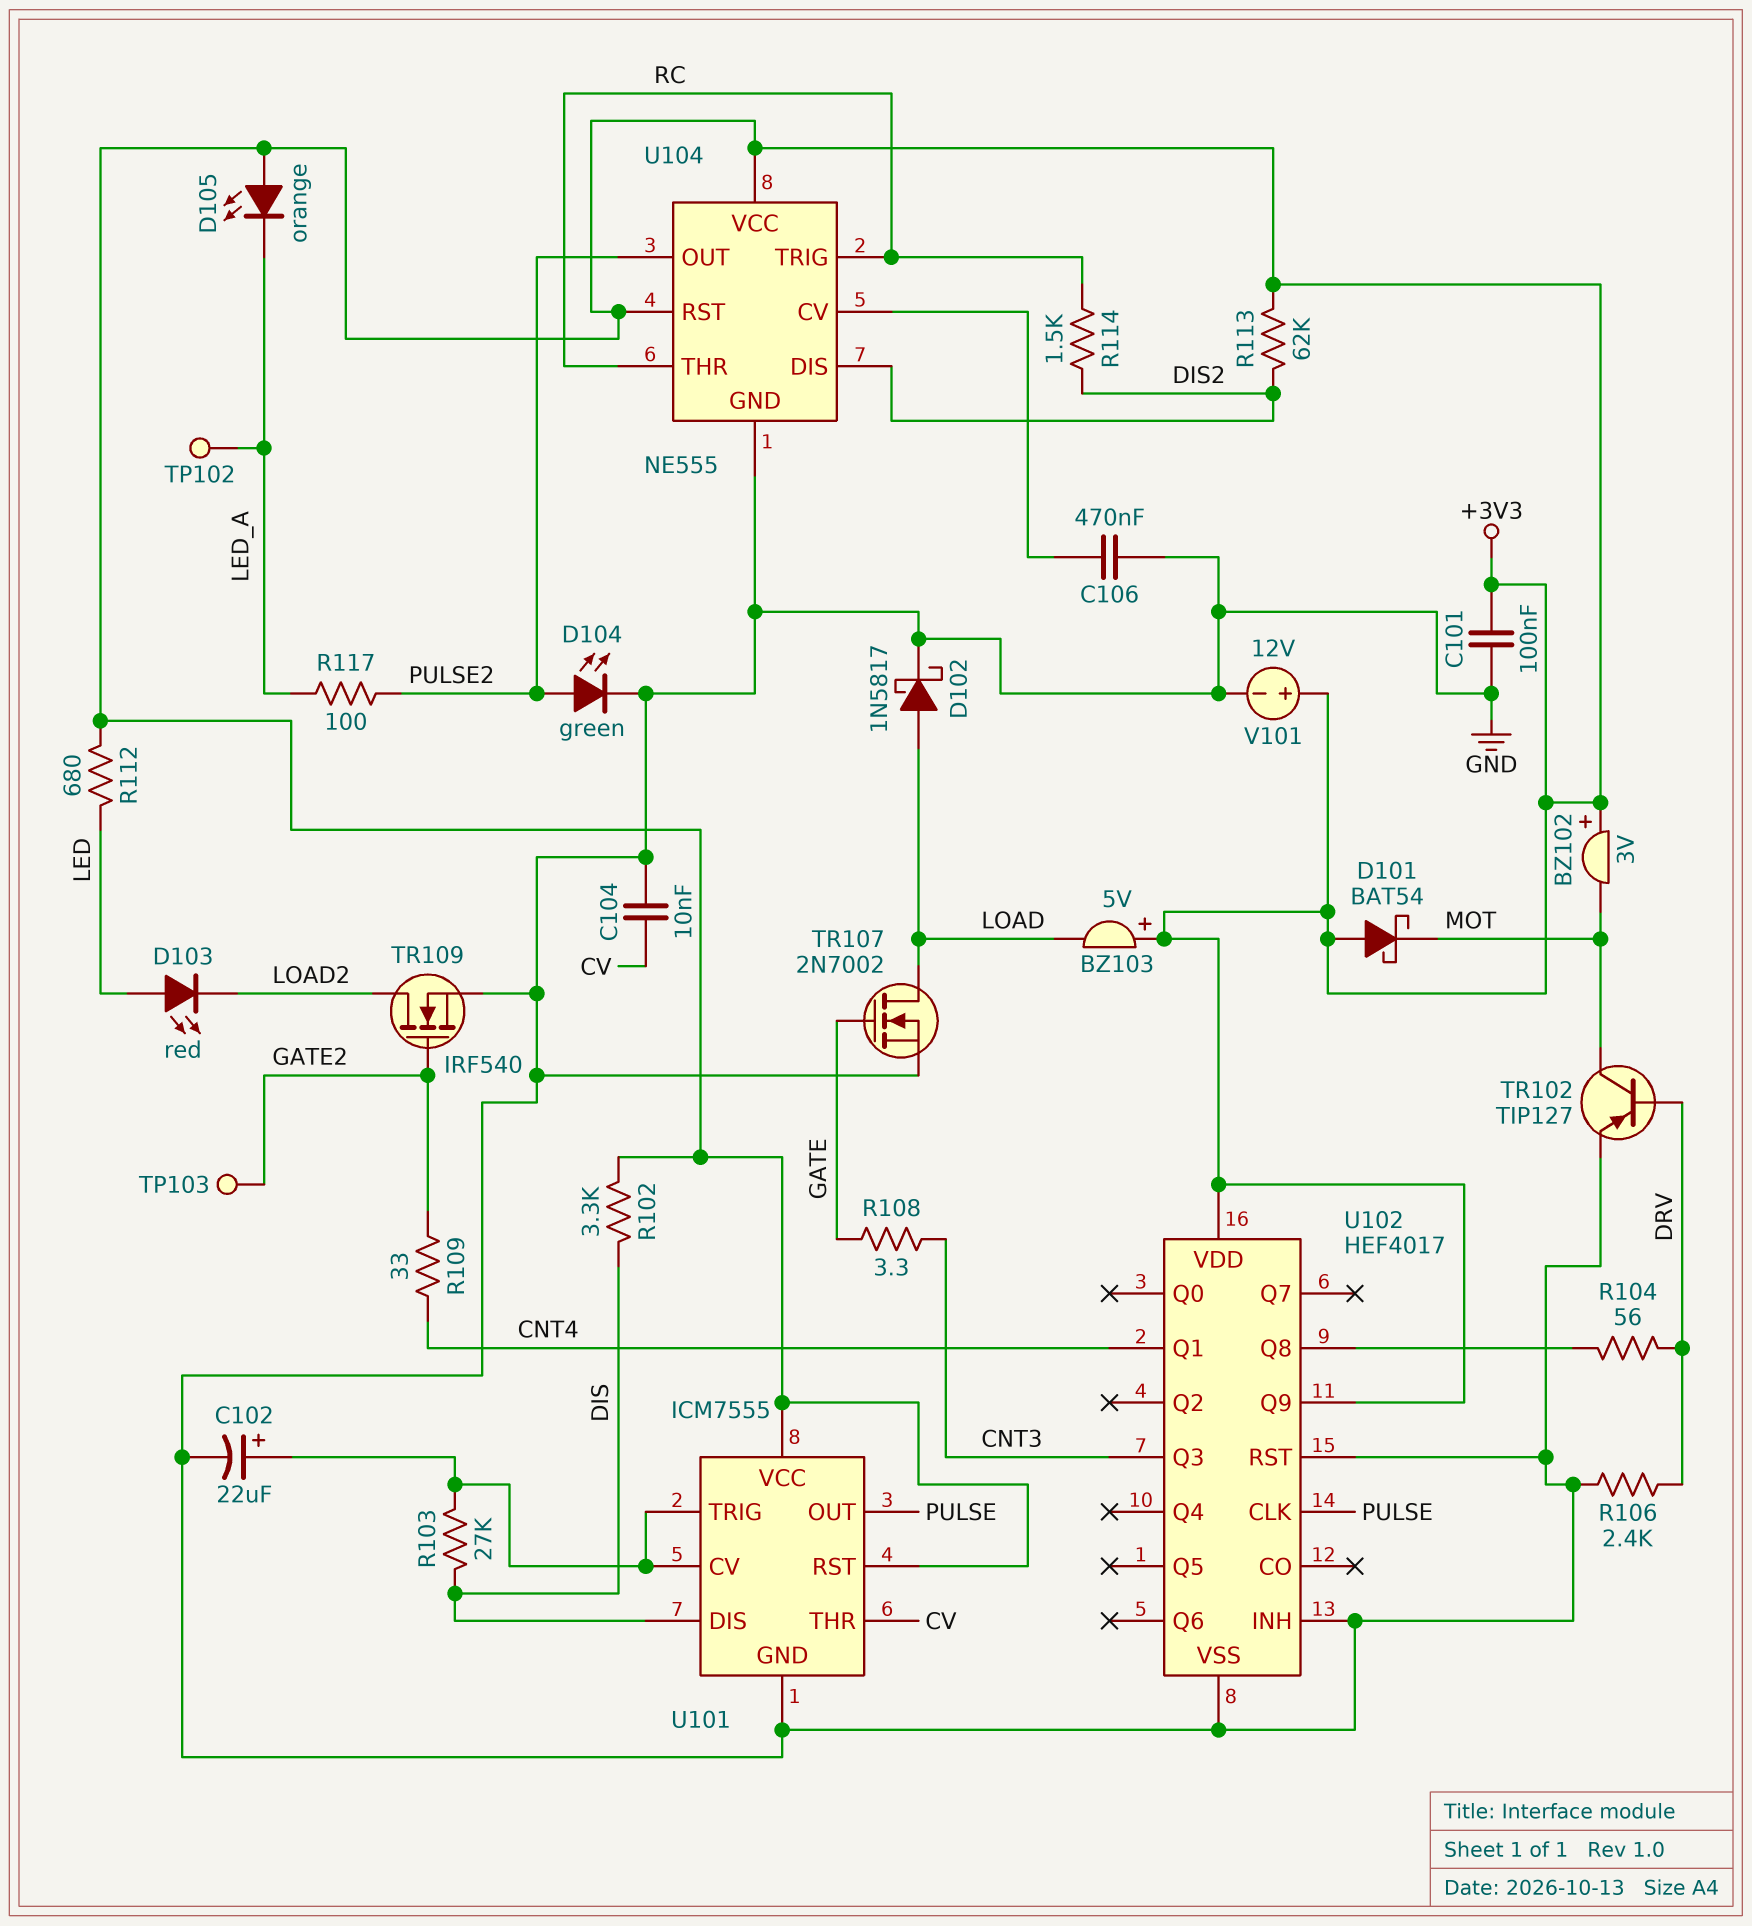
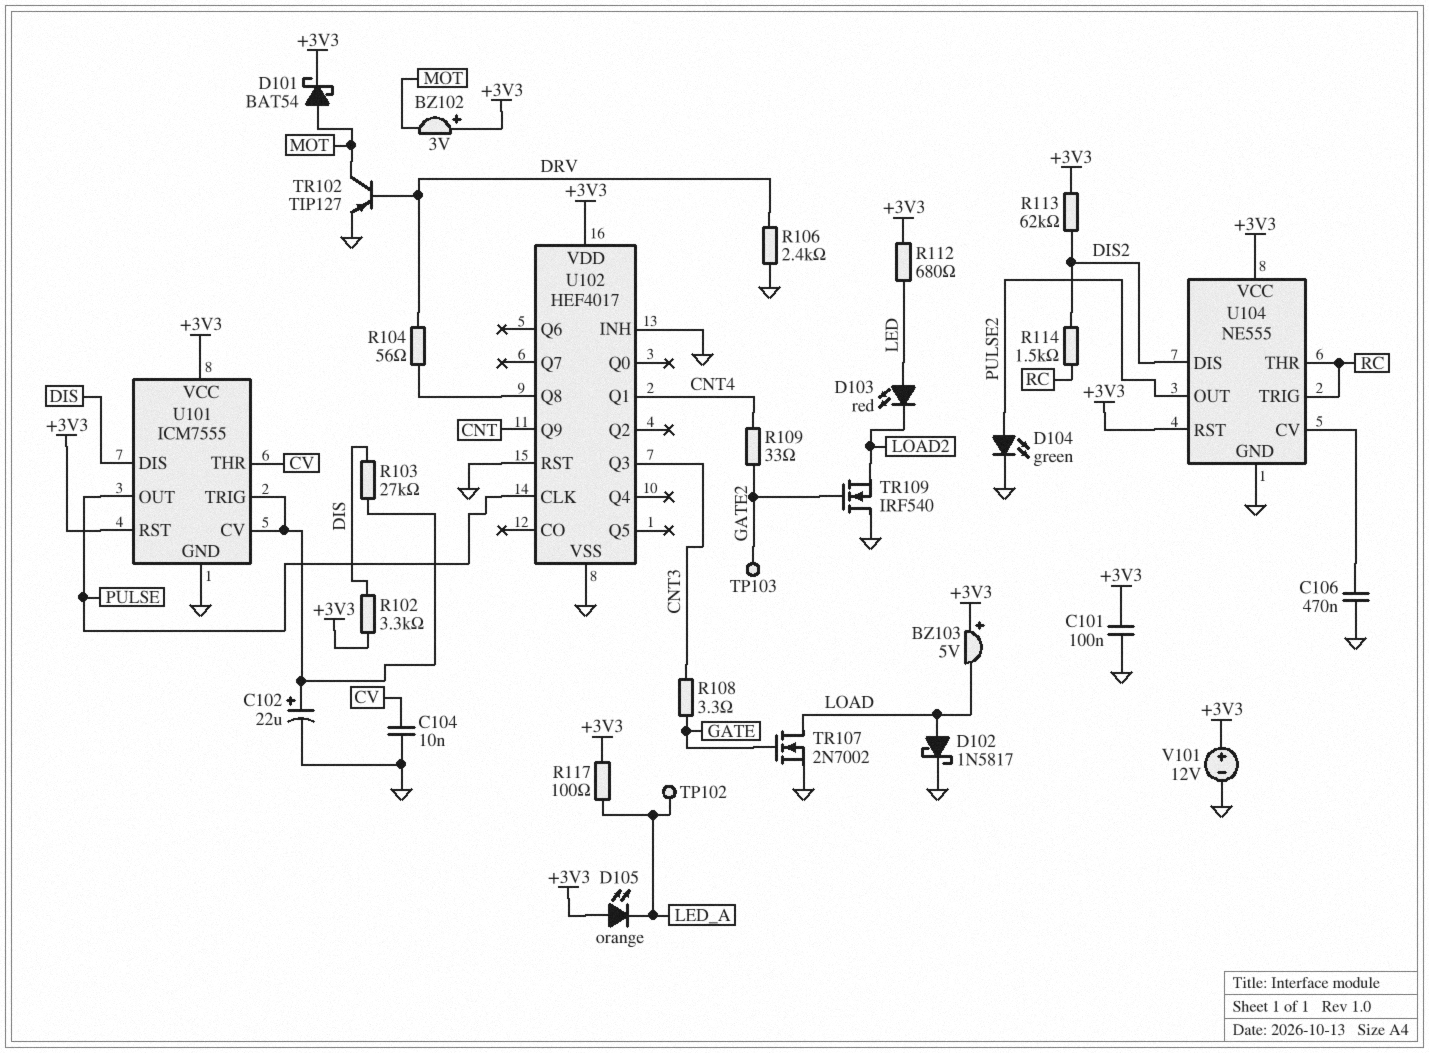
D101: schottky BAT54 (A +3V3, K MOT) -> schottky BAT54 (A MOT, K +3V3)
R117: 100 (LED_A, PULSE2) -> 100 (+3V3, LED_A)
TR109: NMOS IRF540 (G GATE2, D LOAD2, S GND) -> NMOS IRF540 (G GATE2, D GND, S LOAD2)
U102 pin Q9: +3V3 -> CNT

